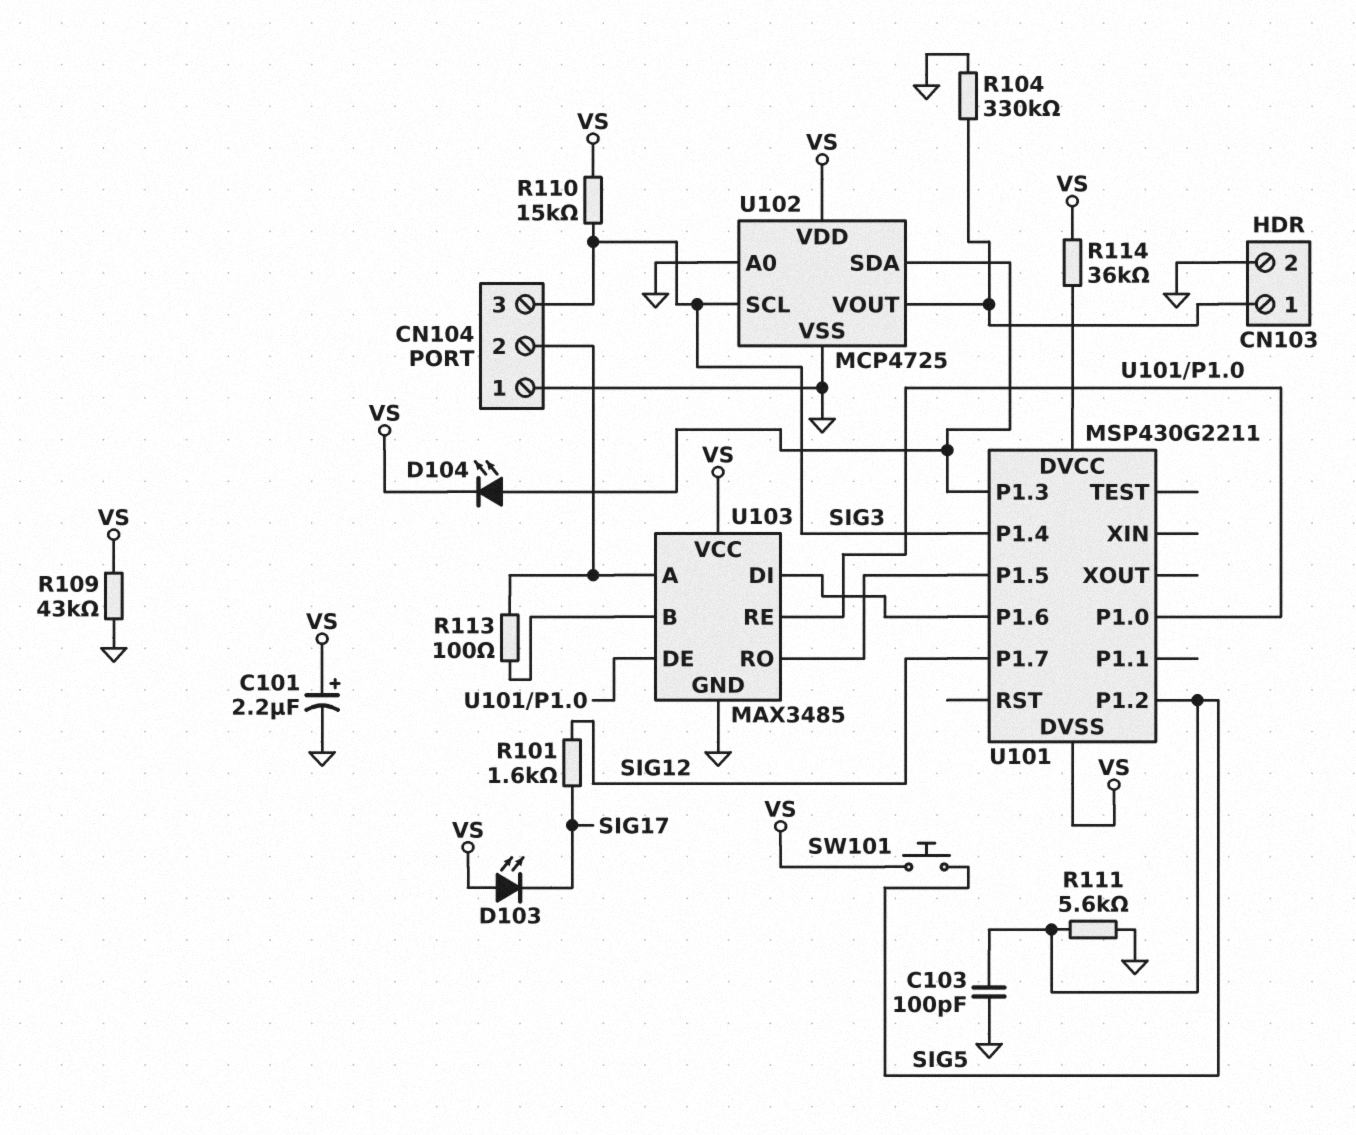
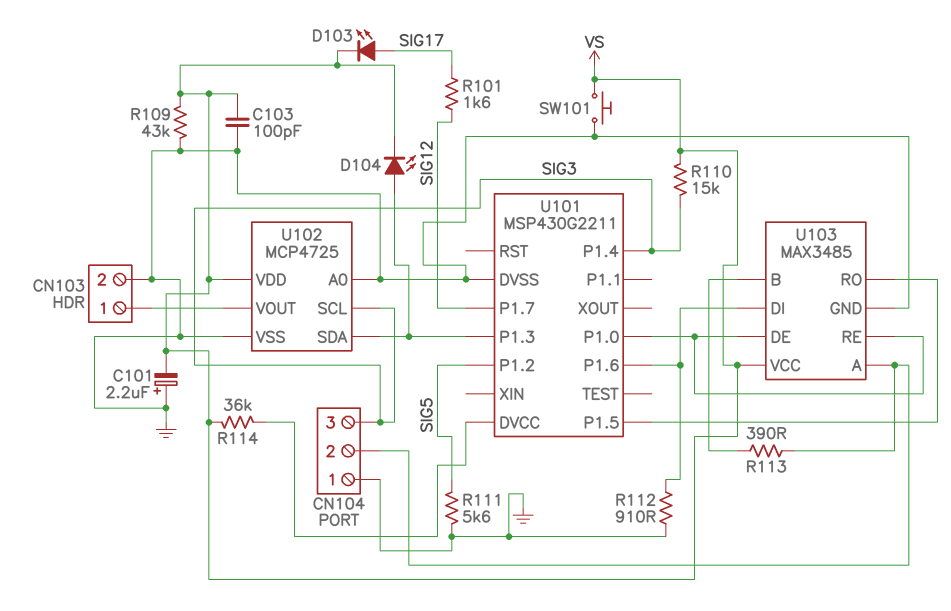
C101: 2.2uF (plus VS, minus GND) -> 2.2uF (plus GND, minus VS)
C103: 100pF (GND, SIG5) -> 100pF (GND, VS)
D103: LED (A VS, K SIG17) -> LED (A SIG17, K VS)
R104: 330k (CN103/1, GND) -> none
R112: none -> 910 (GND, U101/P1.6)
R113: 100 (CN104/2, U103/B) -> 390 (CN104/2, U103/B)
SW101: button (SIG5, VS) -> button (GND, VS)
U101 pin DVSS: VS -> GND

